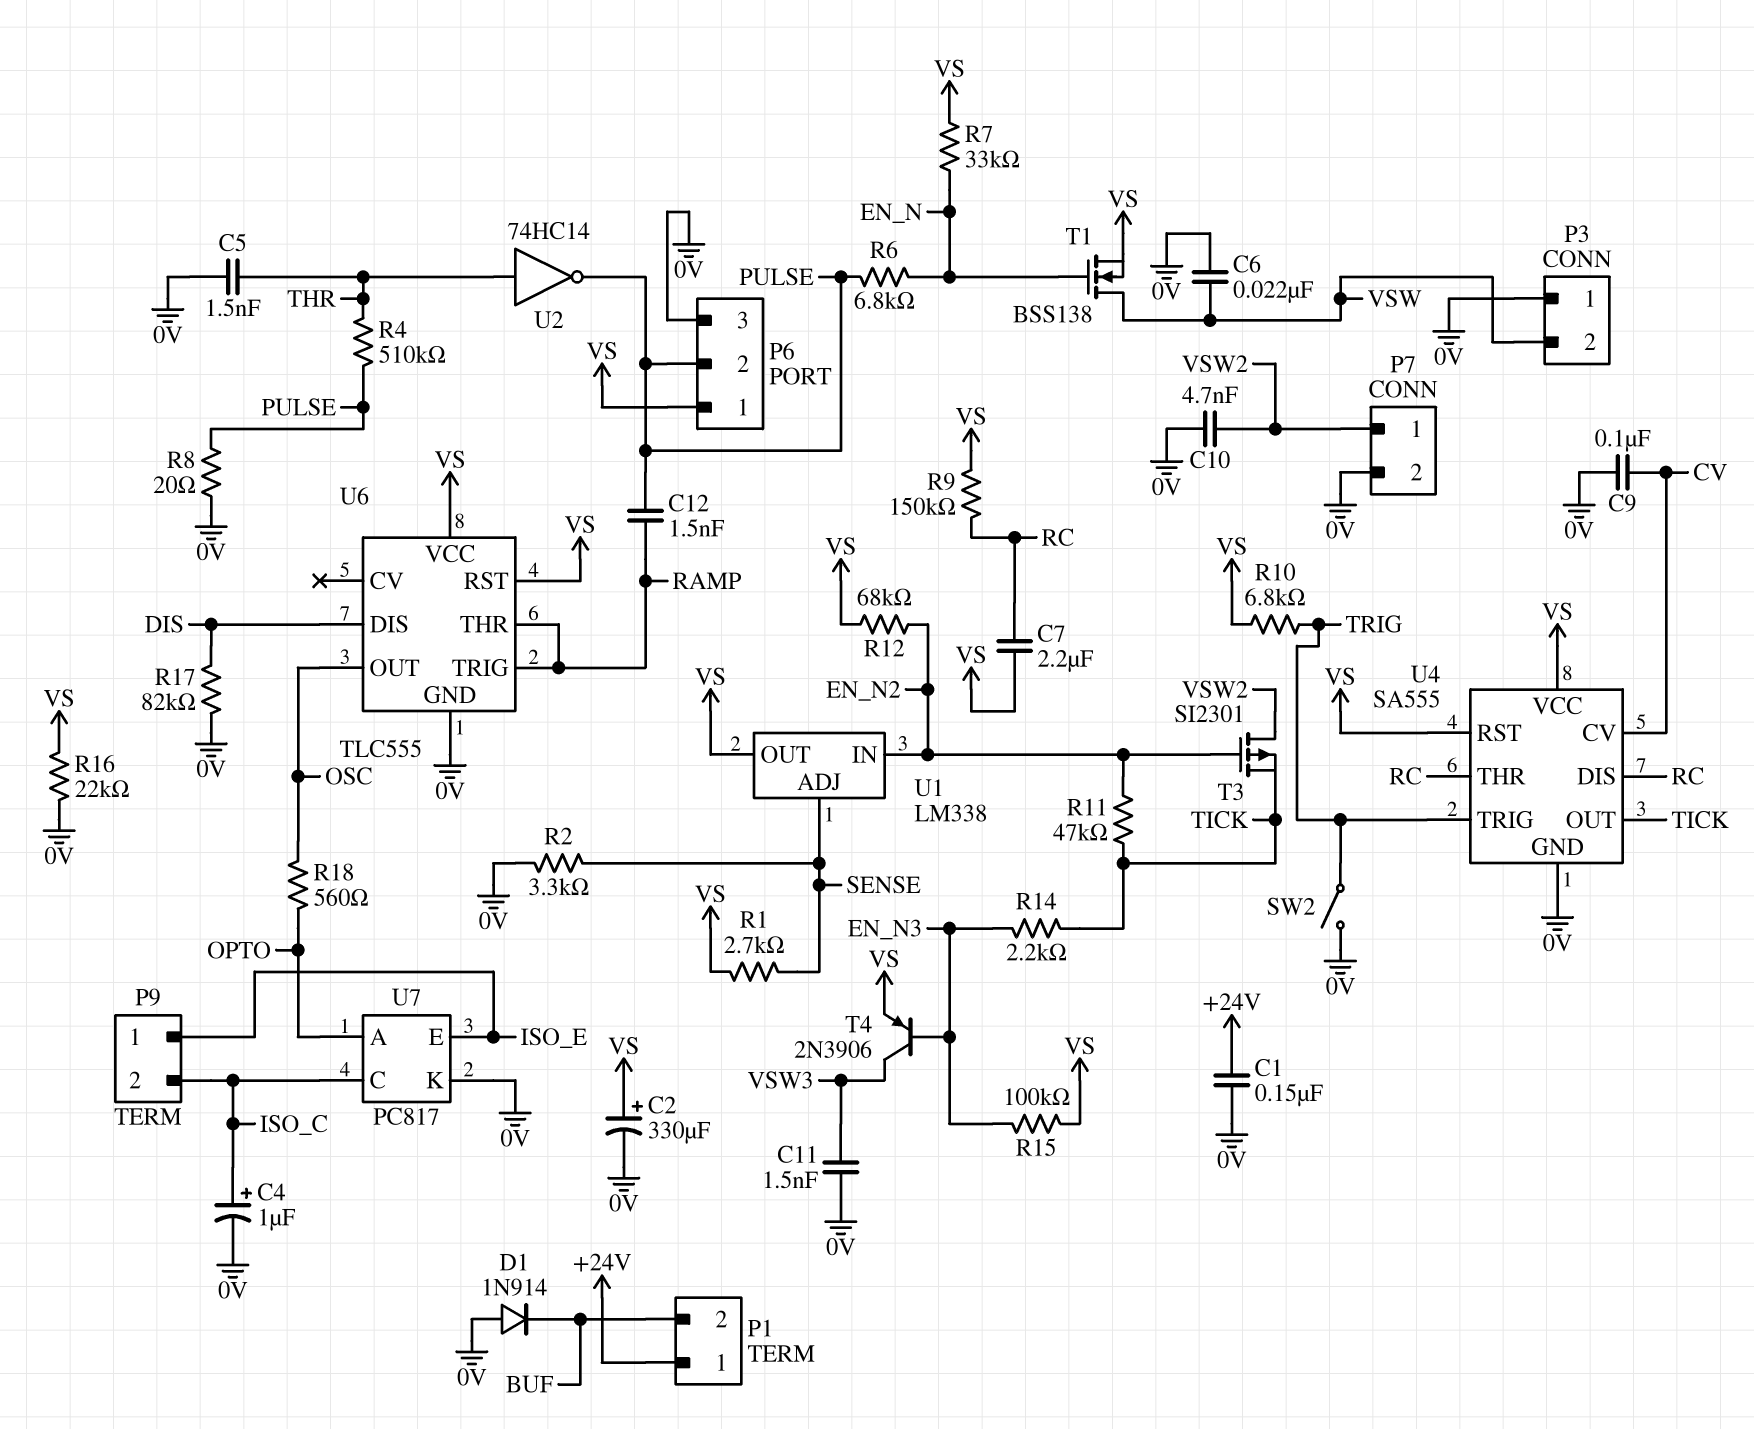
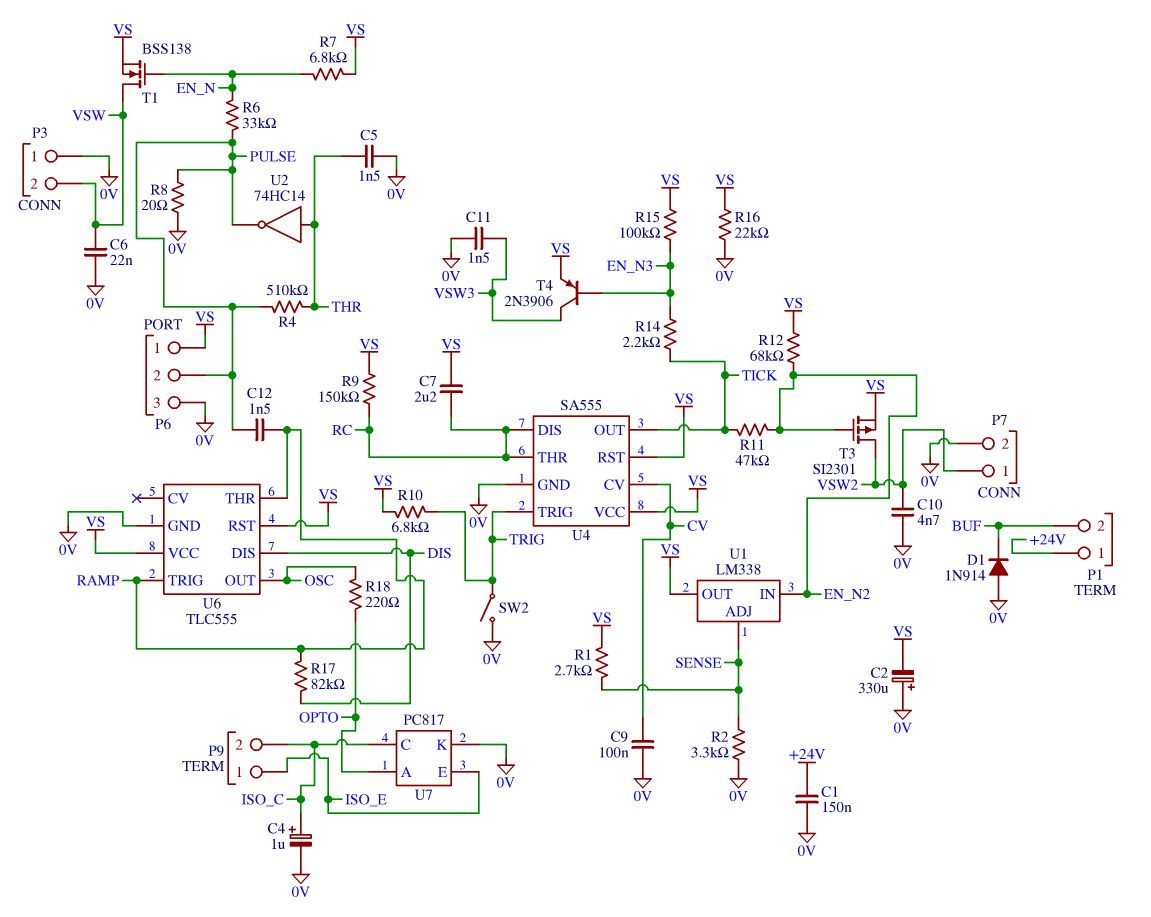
C2: 330uF (plus VS, minus 0V) -> 330uF (plus 0V, minus VS)
R6: 6.8k (EN_N, PULSE) -> 33k (EN_N, PULSE)
R7: 33k (EN_N, VS) -> 6.8k (EN_N, VS)
R17: 82k (0V, DIS) -> 82k (DIS, RAMP)
R18: 560 (OPTO, OSC) -> 220 (OPTO, OSC)
T3: PMOS SI2301 (G EN_N2, D VSW2, S TICK) -> PMOS SI2301 (G EN_N2, D VSW2, S VS)

